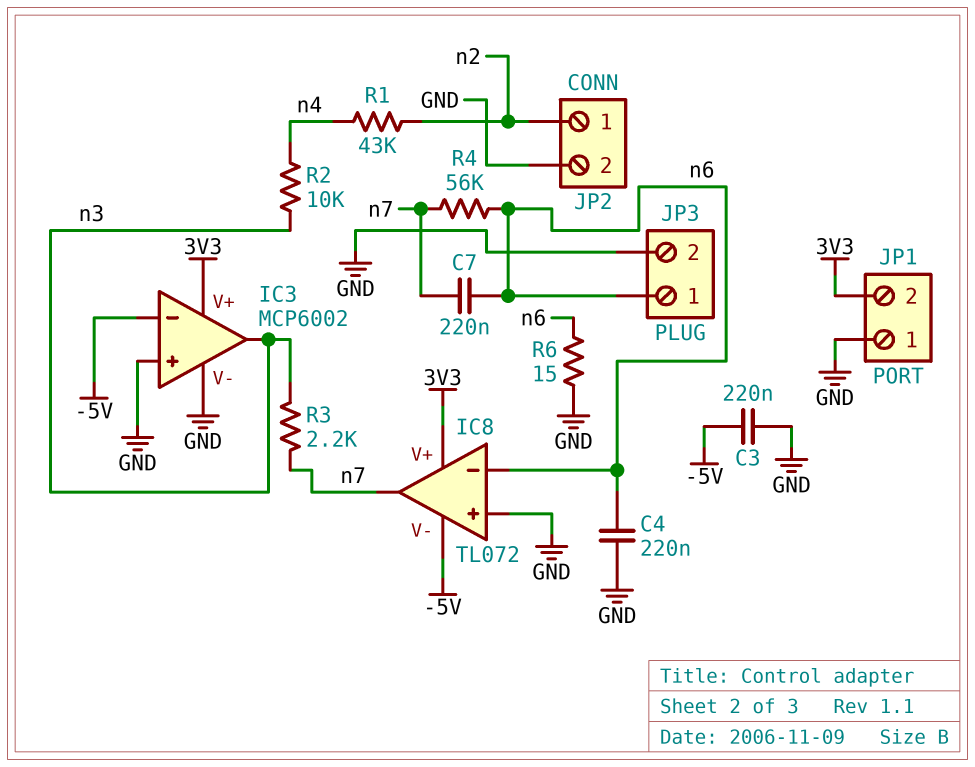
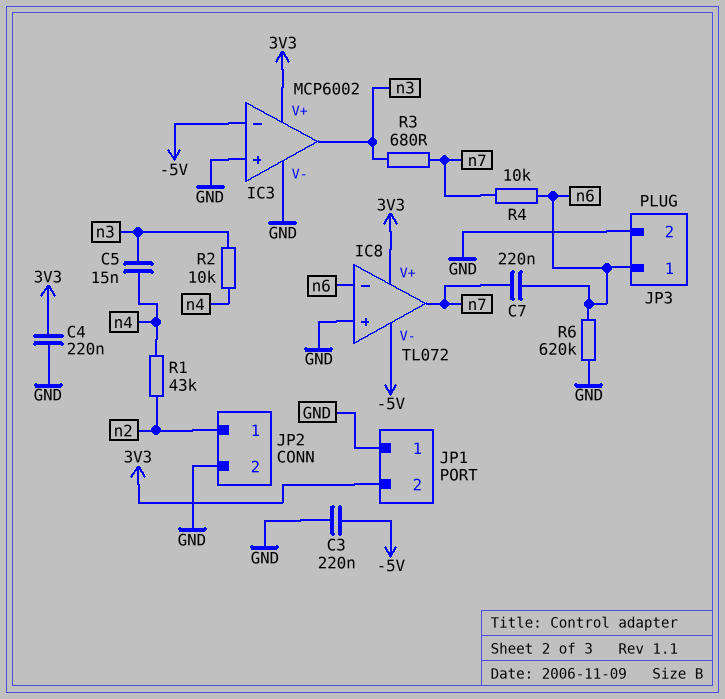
C4: 220nF (GND, n6) -> 220nF (3V3, GND)
C5: none -> 15nF (n3, n4)
R3: 2.2k (n3, n7) -> 680 (n3, n7)
R4: 56k (n6, n7) -> 10k (n6, n7)
R6: 15 (GND, n6) -> 620k (GND, n6)

